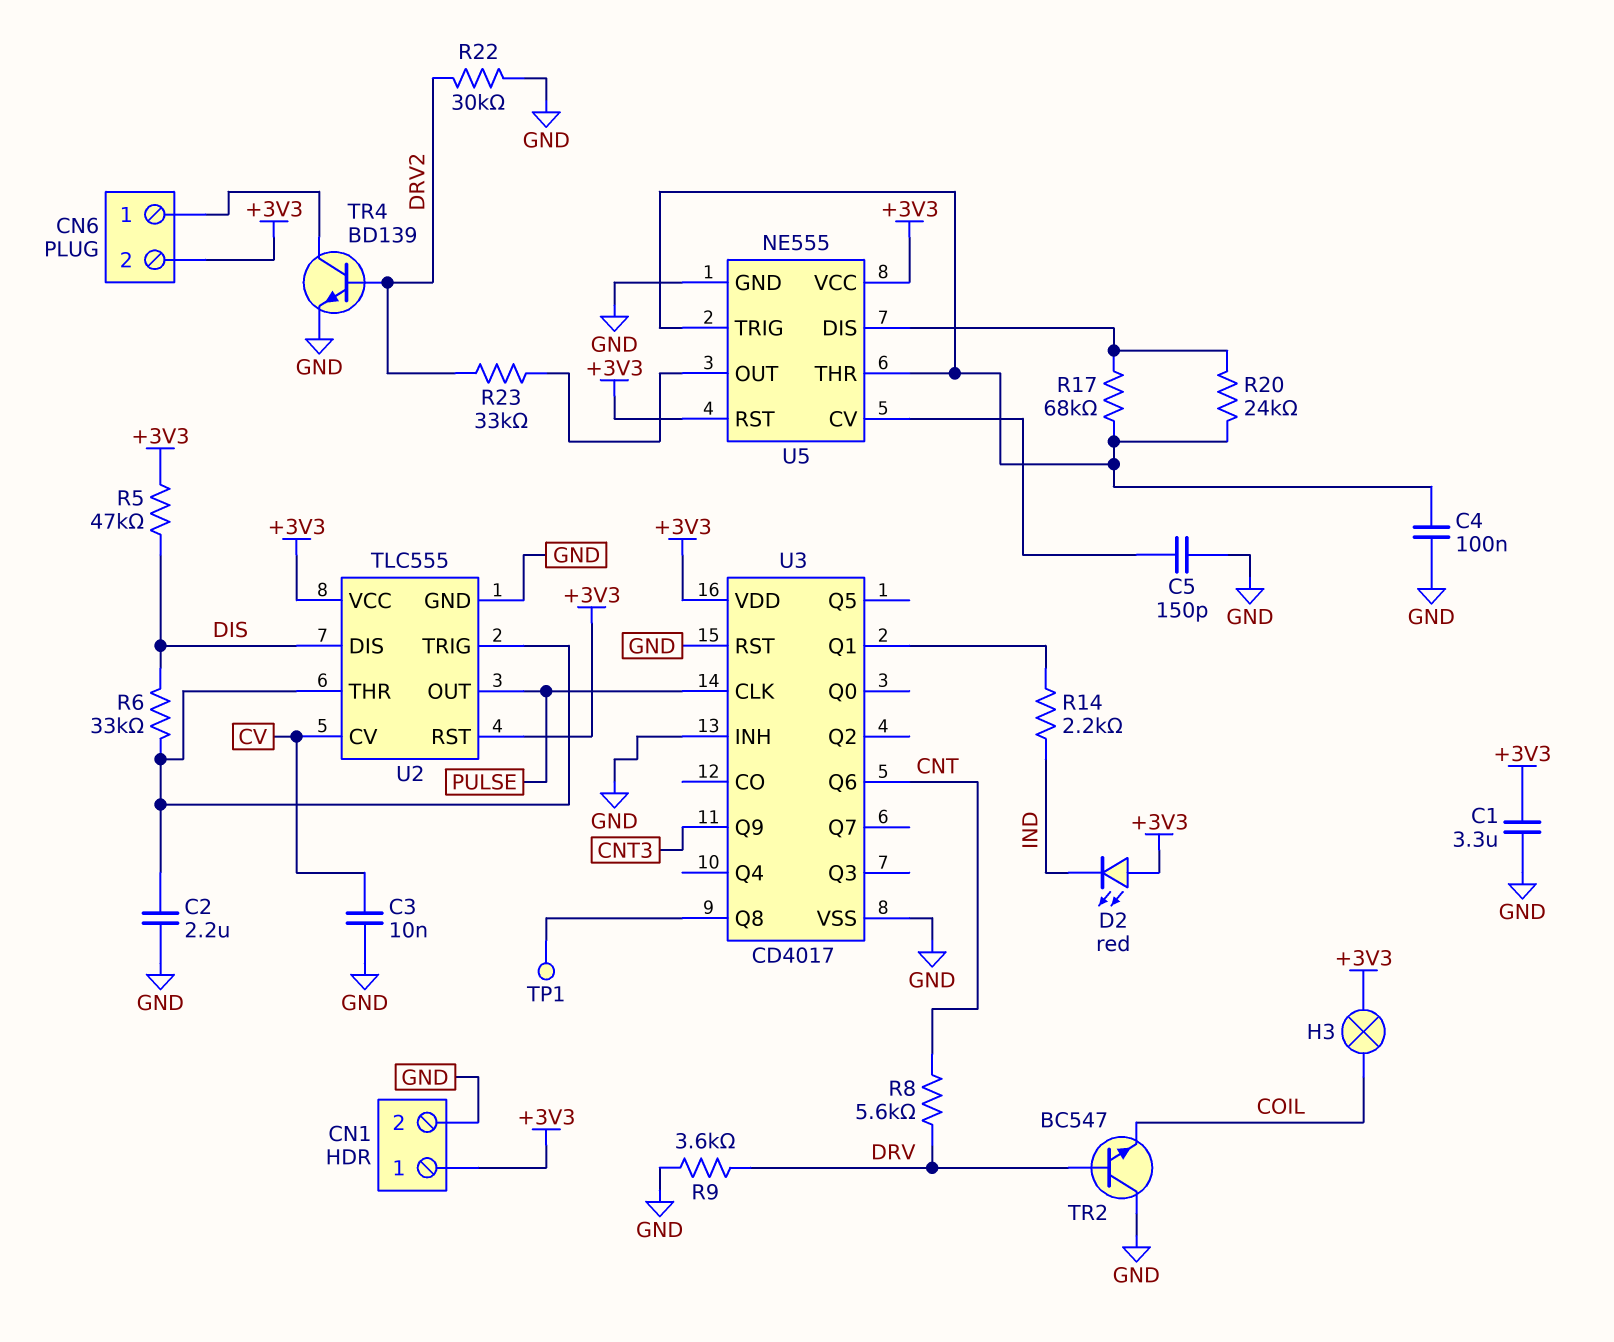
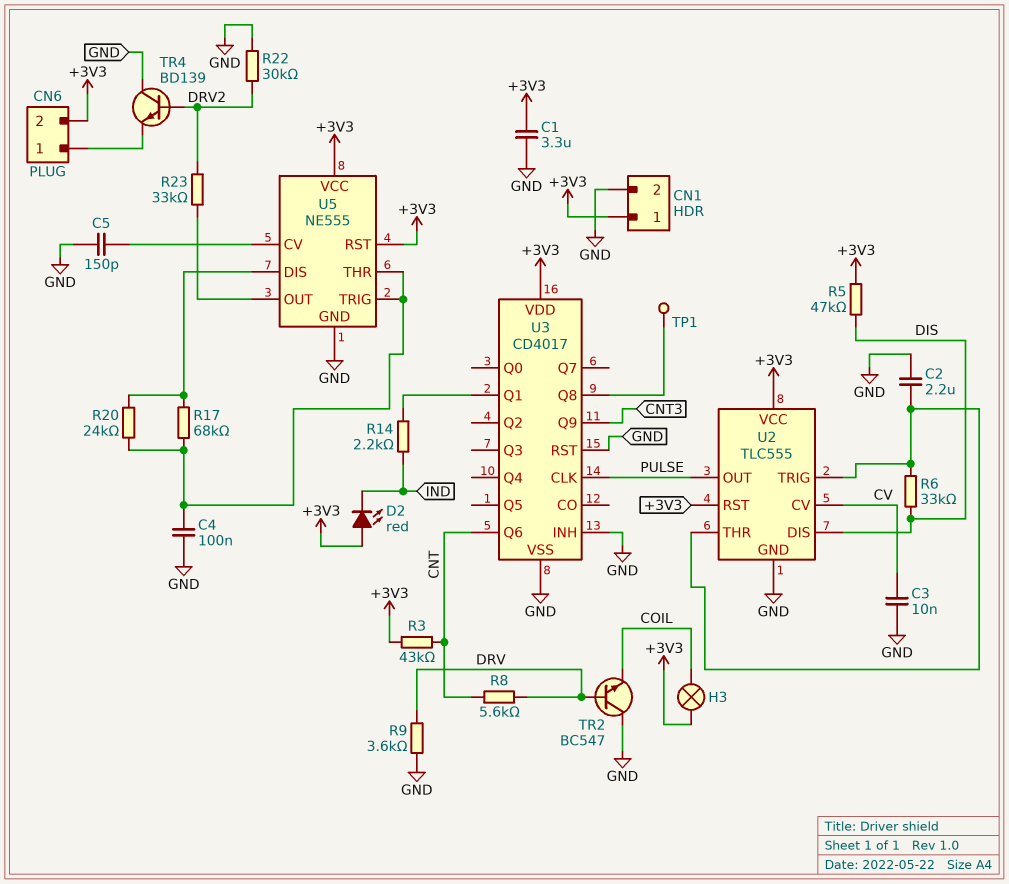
R3: none -> 43k (+3V3, CNT)
TR4: NPN BD139 (B DRV2, C CN6/1, E GND) -> NPN BD139 (B DRV2, C GND, E CN6/1)

